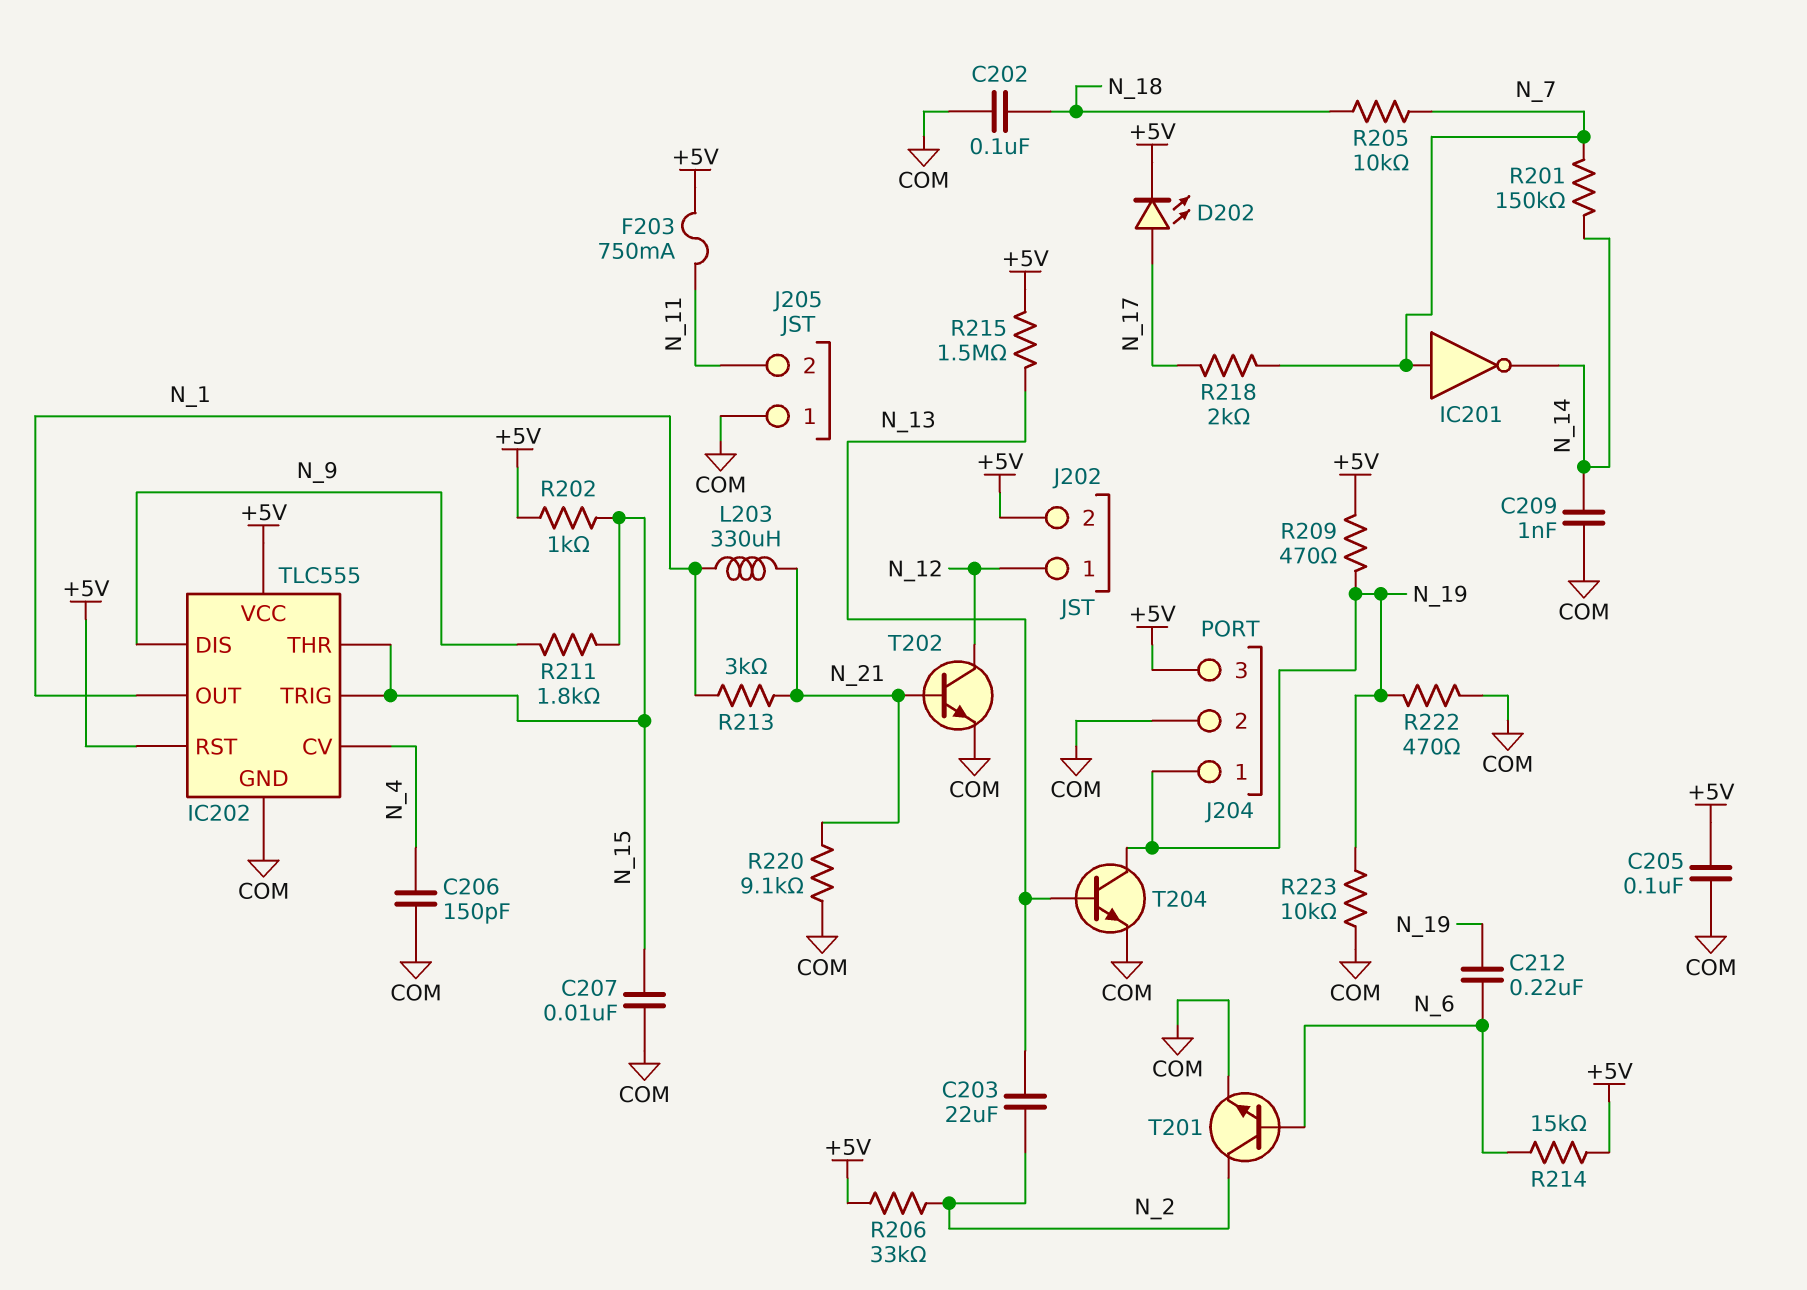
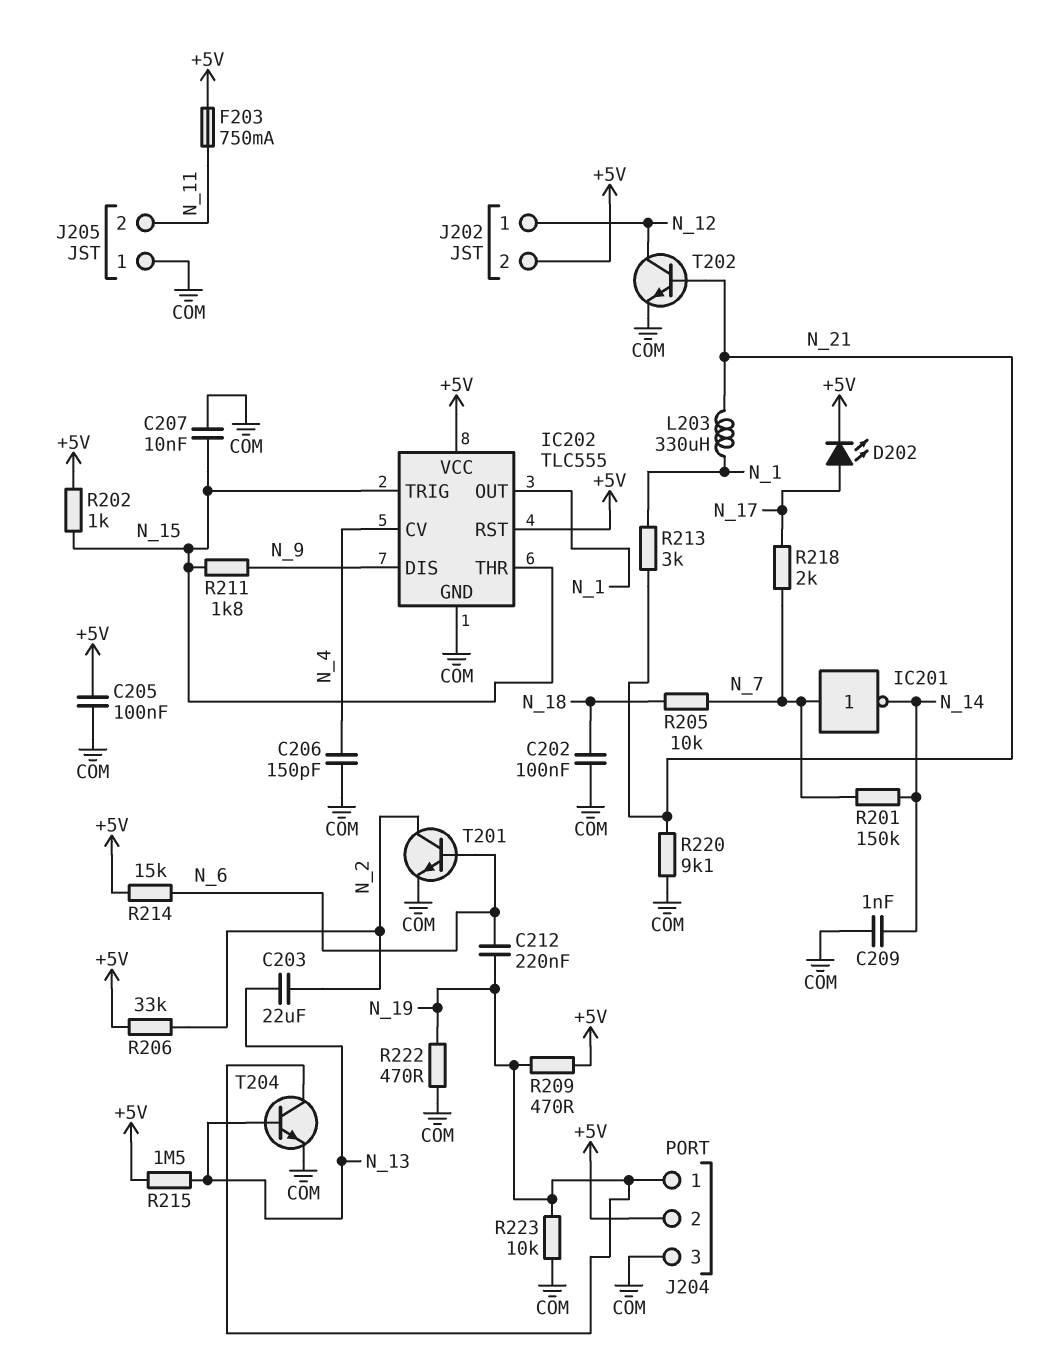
J204 pin 2: COM -> +5V
J204 pin 3: +5V -> COM

